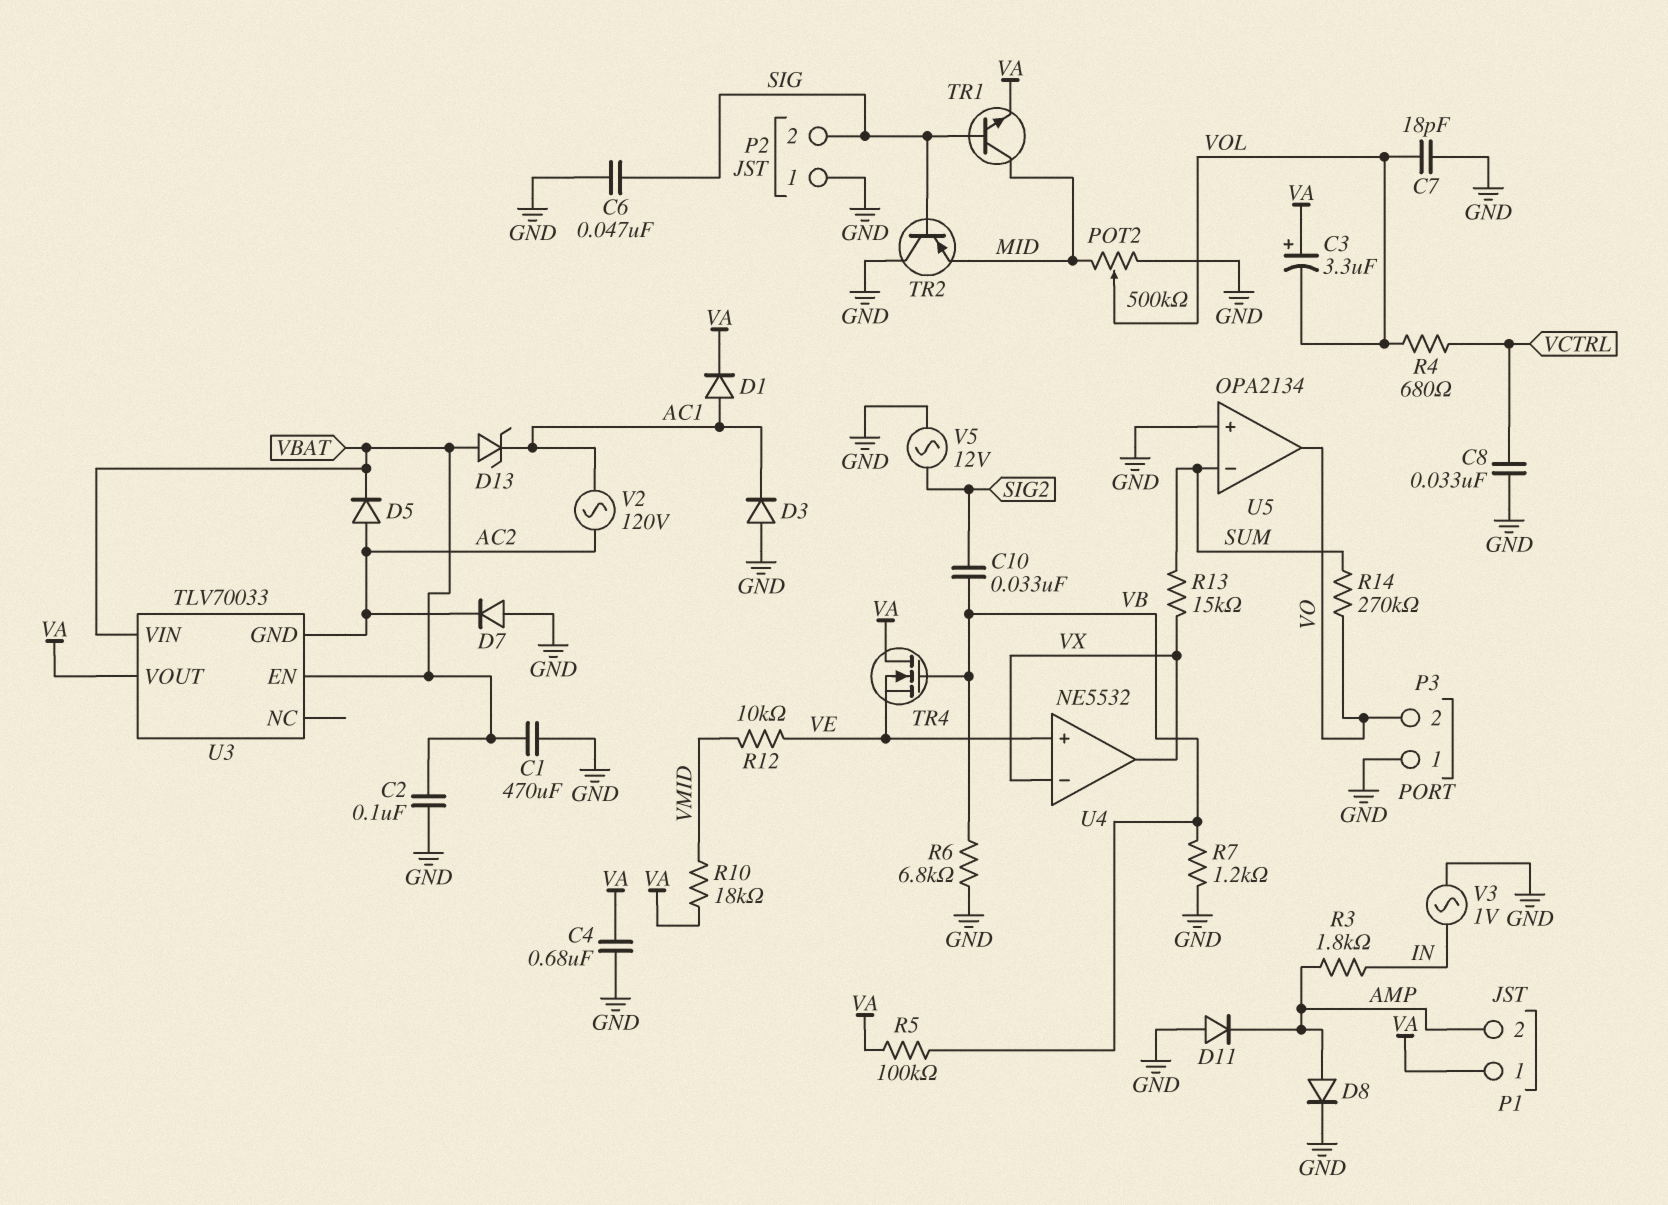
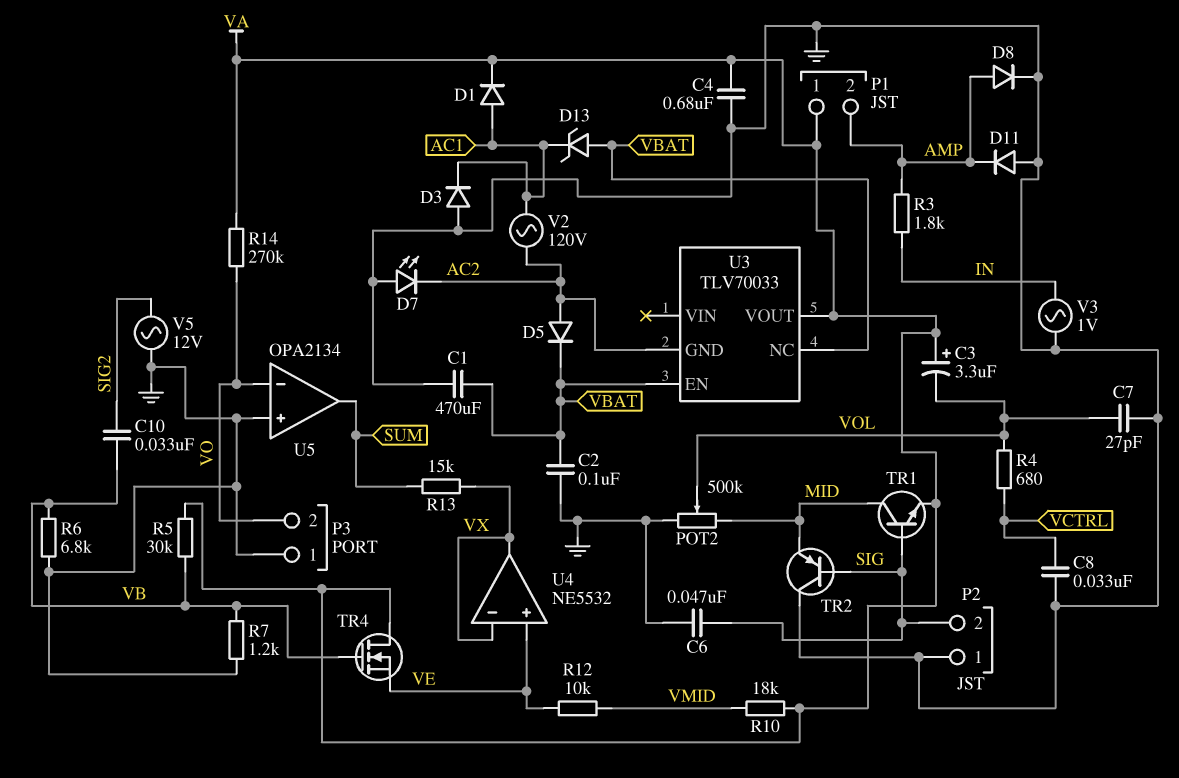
C7: 18pF (GND, VOL) -> 27pF (GND, VOL)
D7: diode (A GND, K AC2) -> LED (A GND, K AC2)
R5: 100k (VA, VB) -> 30k (VA, VB)
R14: 270k (SUM, VO) -> 270k (VA, VO)
U3 pin NC: none -> VBAT
U3 pin VIN: VBAT -> none
U5 pin in-: SUM -> VO
U5 pin out: VO -> SUM

